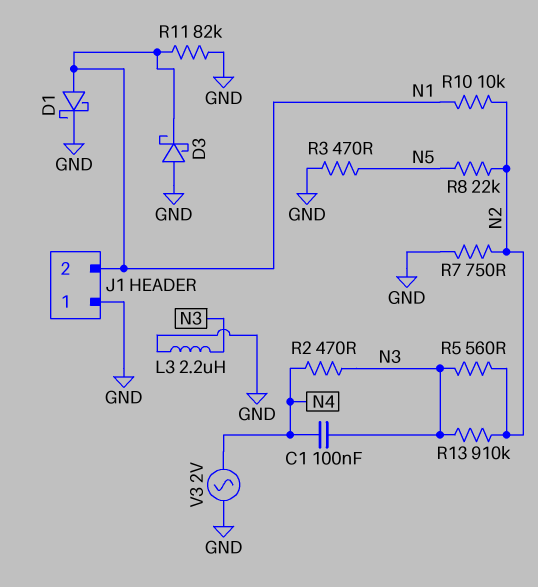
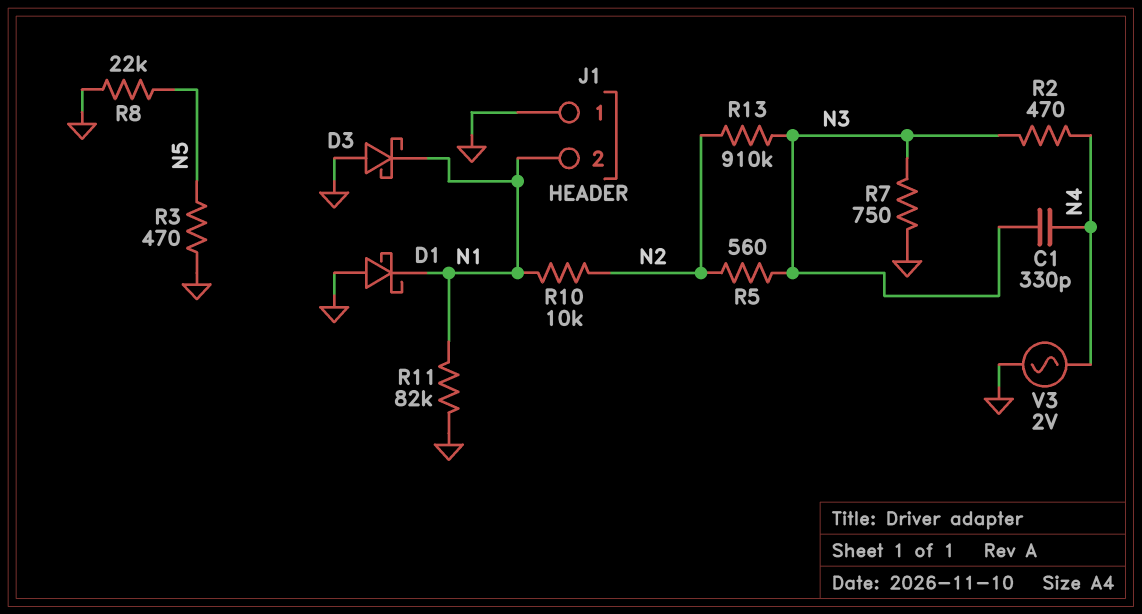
C1: 100nF (N3, N4) -> 330pF (N3, N4)
D1: schottky (A N1, K GND) -> schottky (A GND, K N1)
L3: 2.2uH (GND, N3) -> none
R7: 750 (GND, N2) -> 750 (GND, N3)
R8: 22k (N2, N5) -> 22k (GND, N5)

